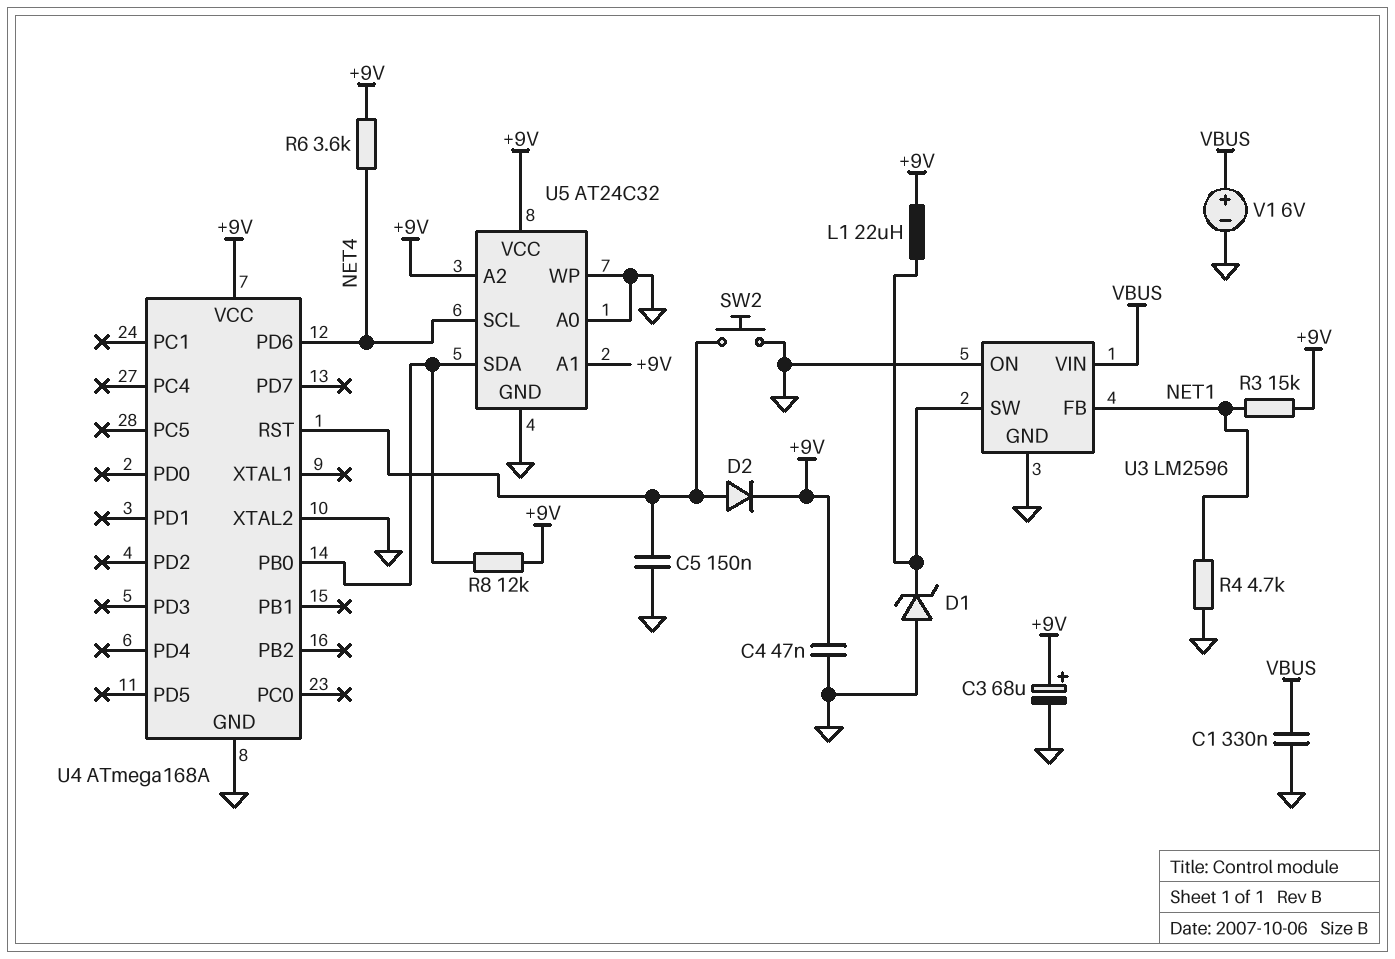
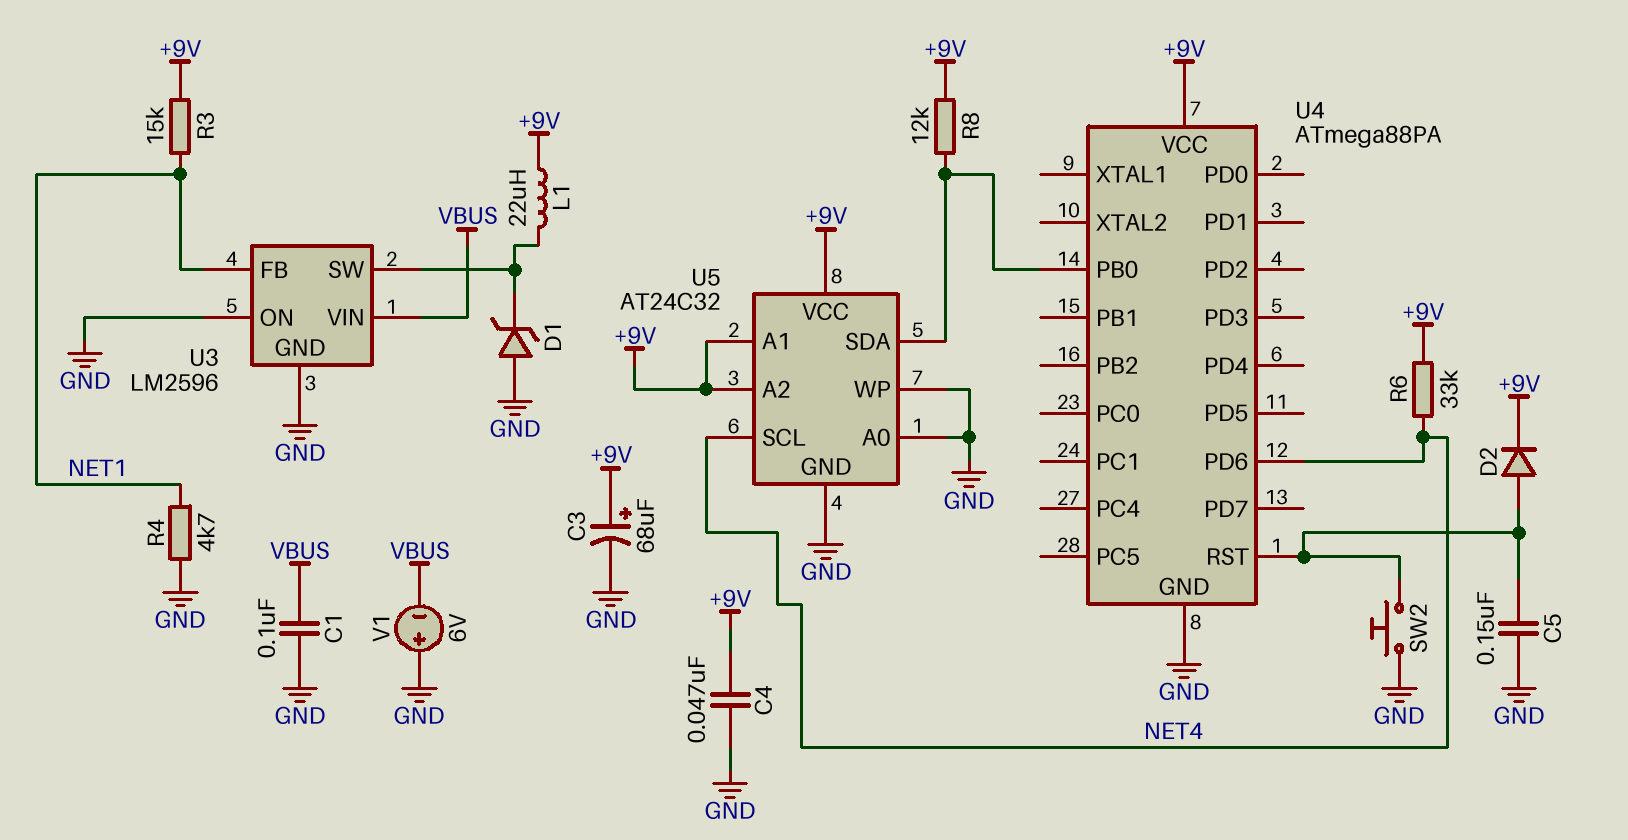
C1: 330nF (GND, VBUS) -> 100nF (GND, VBUS)
R6: 3.6k (+9V, NET4) -> 33k (+9V, NET4)
U4: ATmega168A -> ATmega88PA
U4 pin XTAL2: GND -> none
V1: 6V (plus VBUS, minus GND) -> 6V (plus GND, minus VBUS)

